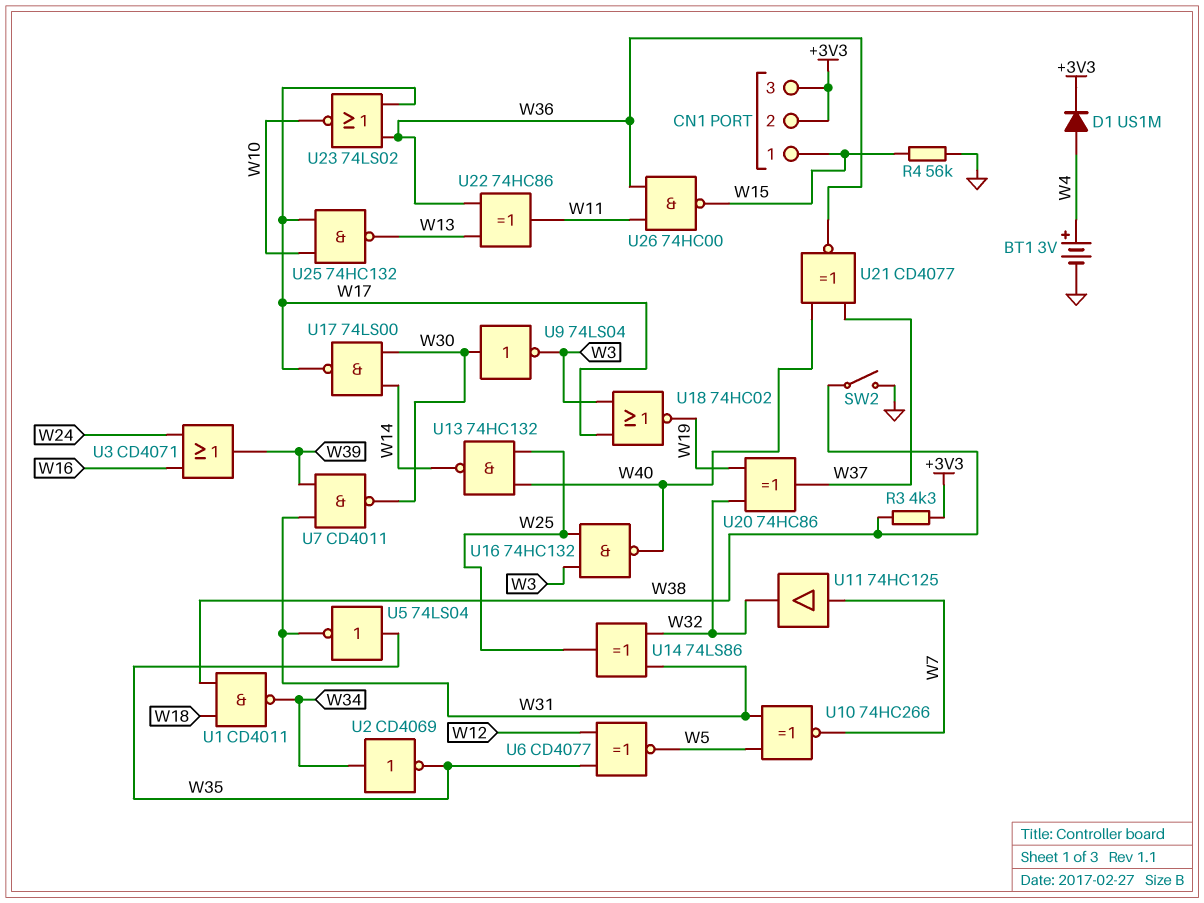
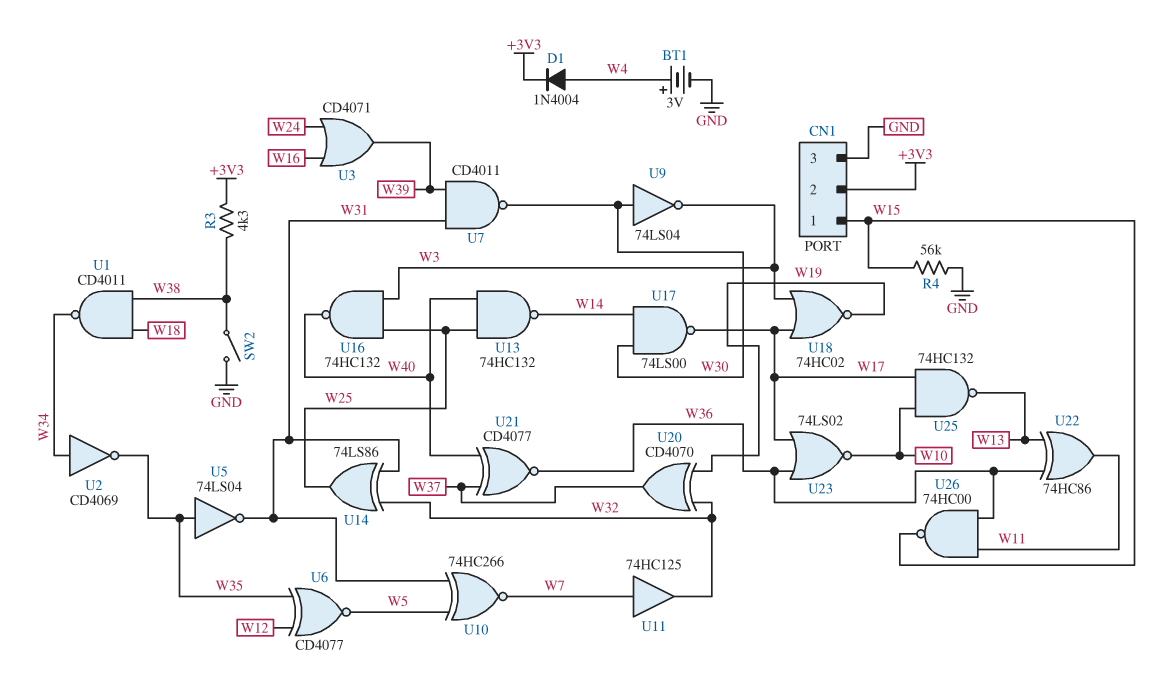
CN1 pin 3: +3V3 -> GND
D1: diode US1M (A W4, K +3V3) -> diode 1N4004 (A W4, K +3V3)
U20: XOR 74HC86 (in W19, in W32, out W37) -> XOR CD4070 (in W19, in W32, out W37)

